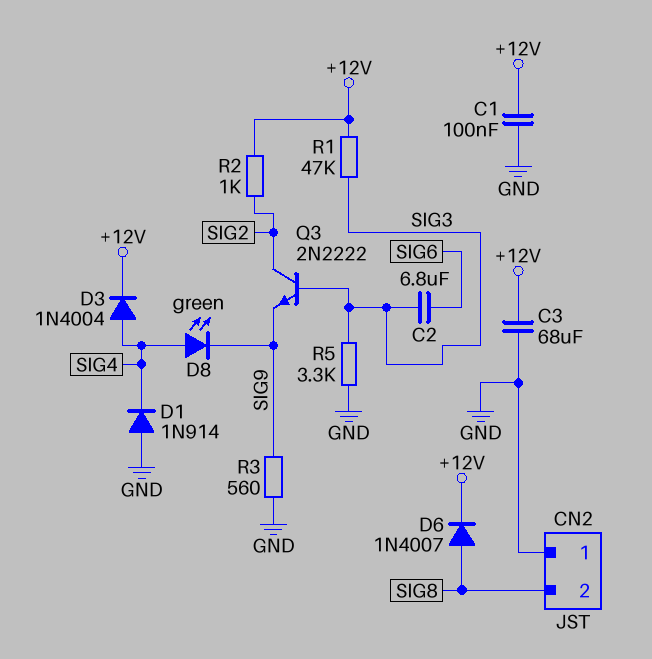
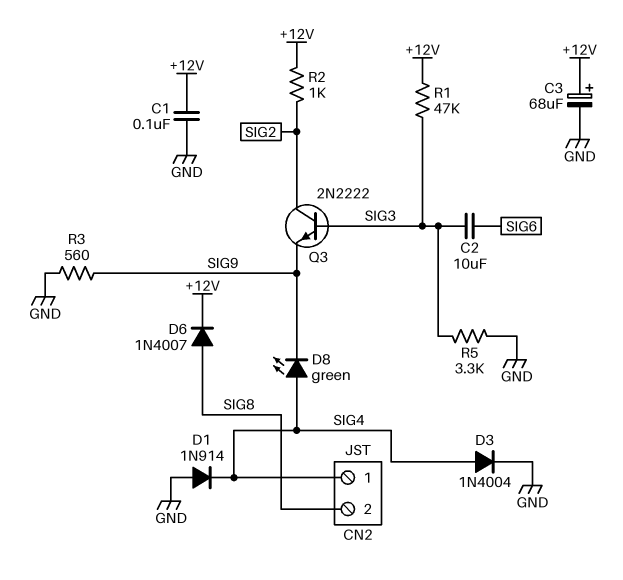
C2: 6.8uF (SIG3, SIG6) -> 10uF (SIG3, SIG6)
C3: 68uF (+12V, GND) -> 68uF (plus +12V, minus GND)
CN2 pin 1: GND -> SIG4
D3: diode 1N4004 (A SIG4, K +12V) -> diode 1N4004 (A SIG4, K GND)

